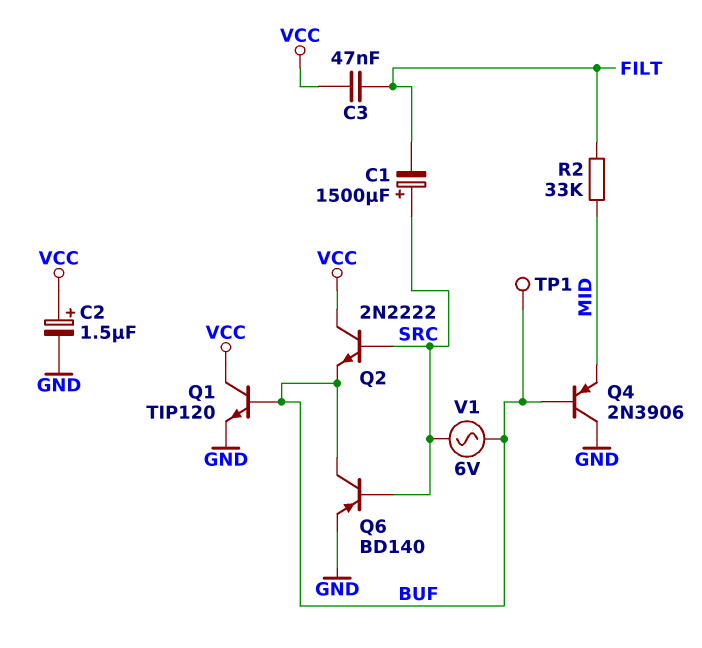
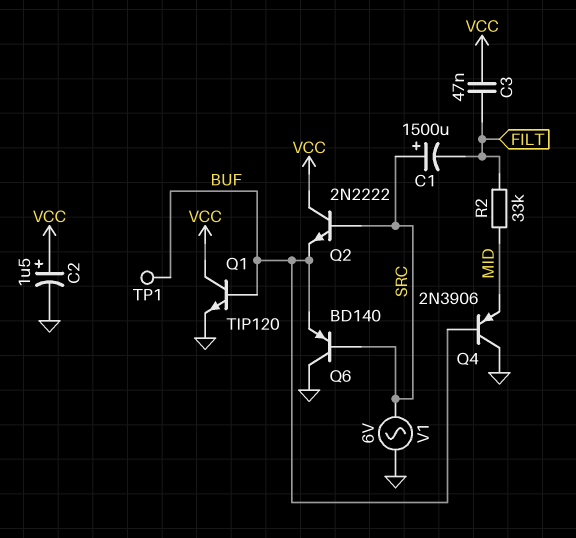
Q6: PNP BD140 (B SRC, C BUF, E GND) -> PNP BD140 (B SRC, C GND, E BUF)
V1: AC 6V (BUF, SRC) -> AC 6V (GND, SRC)

